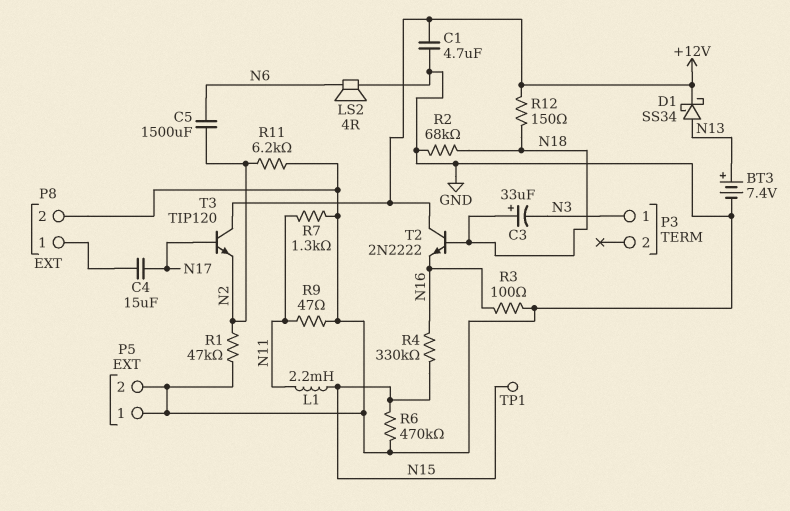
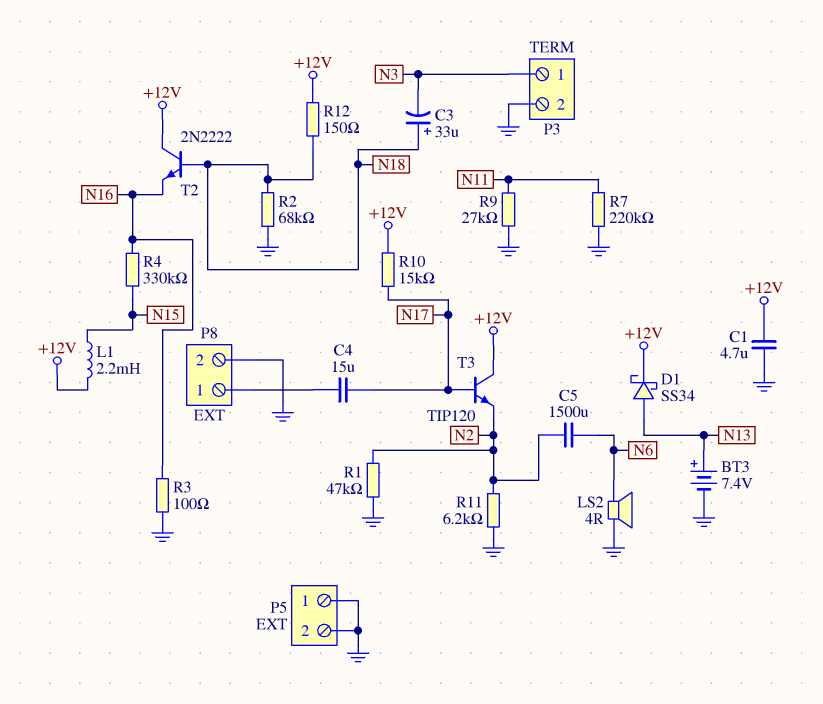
L1: 2.2mH (N11, N15) -> 2.2mH (+12V, N15)
P3 pin 2: none -> GND
R6: 470k (GND, N15) -> none
R7: 1.3k (GND, N11) -> 220k (GND, N11)
R9: 47 (GND, N11) -> 27k (GND, N11)
R10: none -> 15k (+12V, N17)
TP1: test point (N15) -> none

